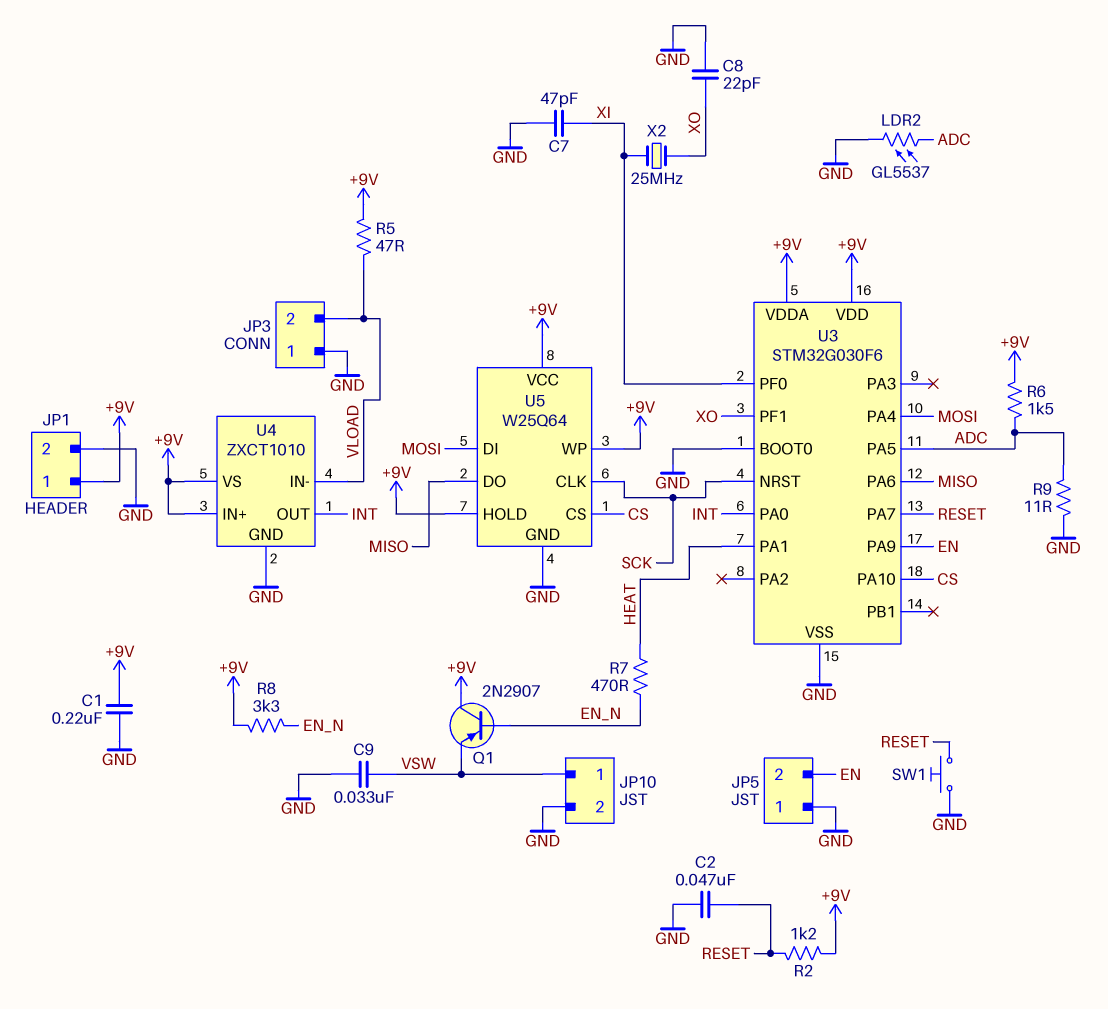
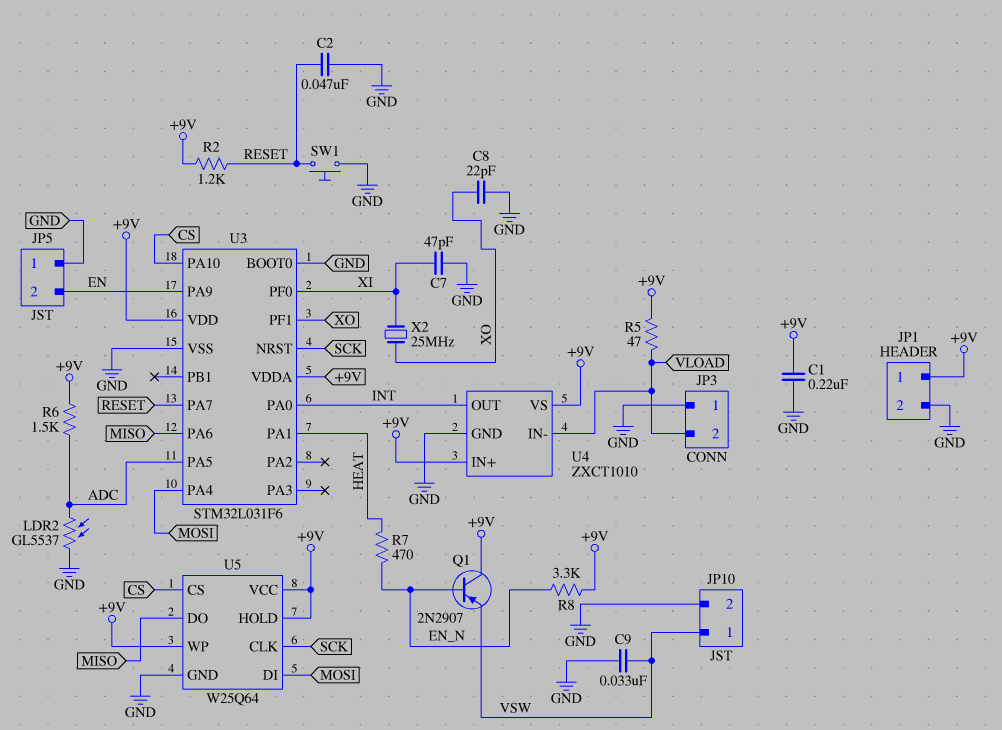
R9: 11 (ADC, GND) -> none
U3: STM32G030F6 -> STM32L031F6

